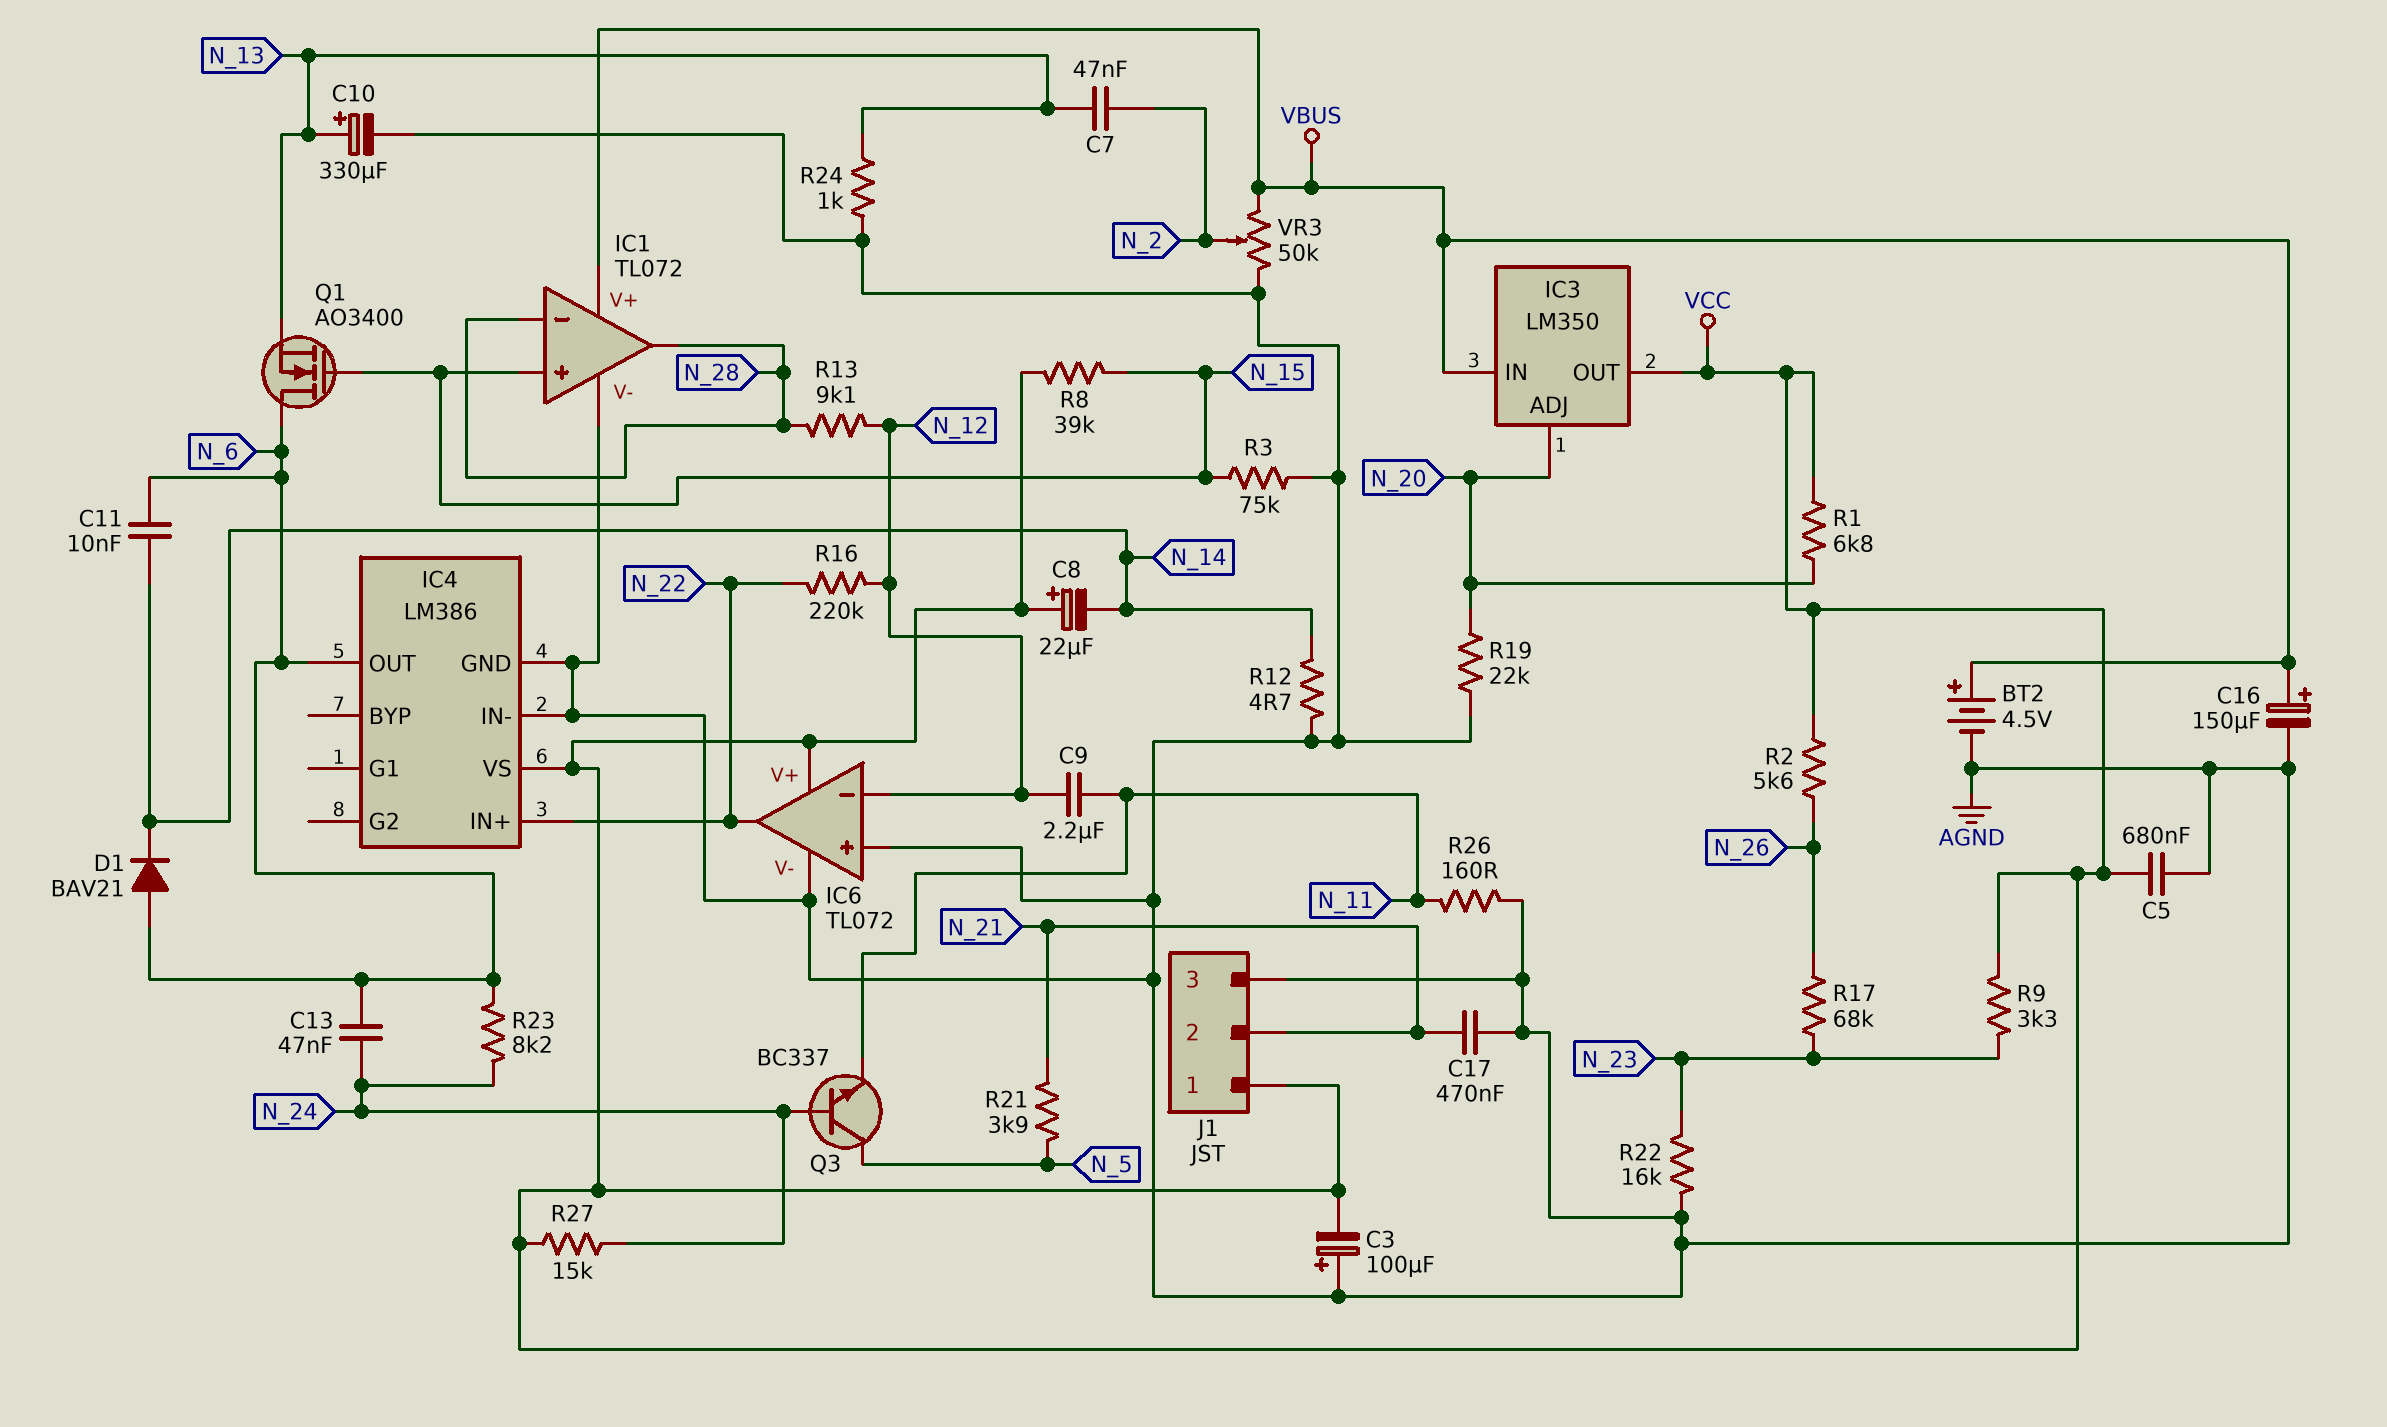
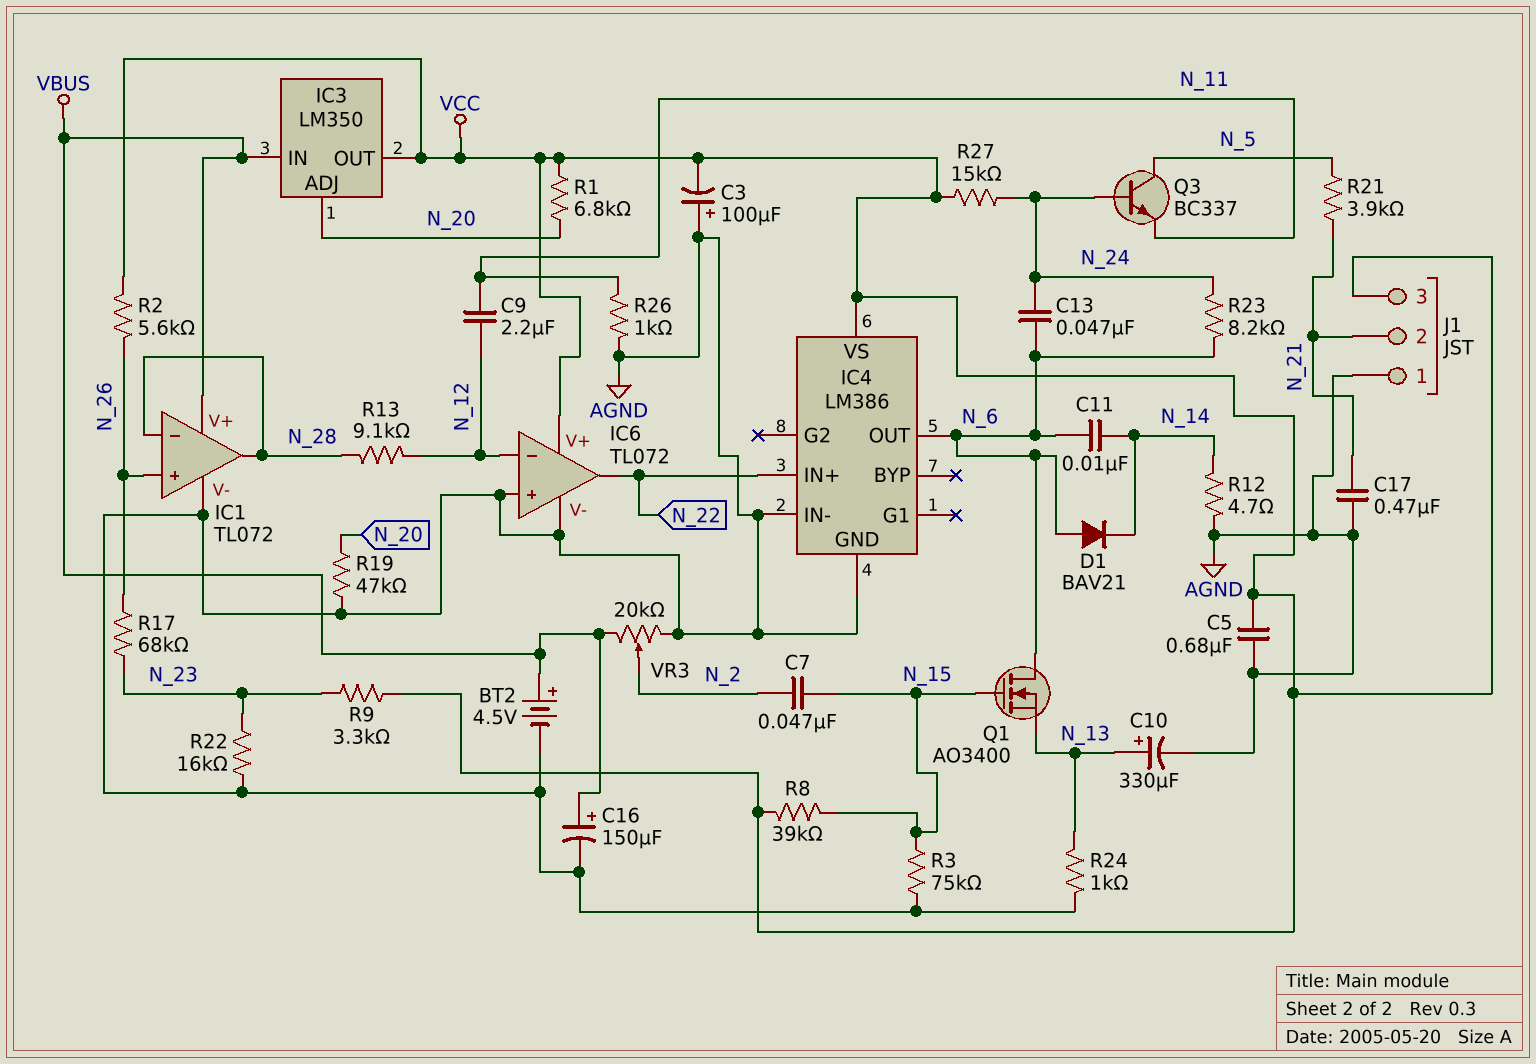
C7: 47nF (N_2, N_13) -> 47nF (N_2, N_15)
C8: 22uF (plus VCC, minus N_14) -> none
IC1 pin in+: N_15 -> N_26
J1 pin 1: VCC -> AGND
J1 pin 3: AGND -> VCC
R16: 220k (N_12, N_22) -> none
R19: 22k (AGND, N_20) -> 47k (AGND, N_20)
R26: 160 (AGND, N_11) -> 1k (AGND, N_11)
VR3: 50k (AGND, VBUS, wiper N_2) -> 20k (AGND, VBUS, wiper N_2)

